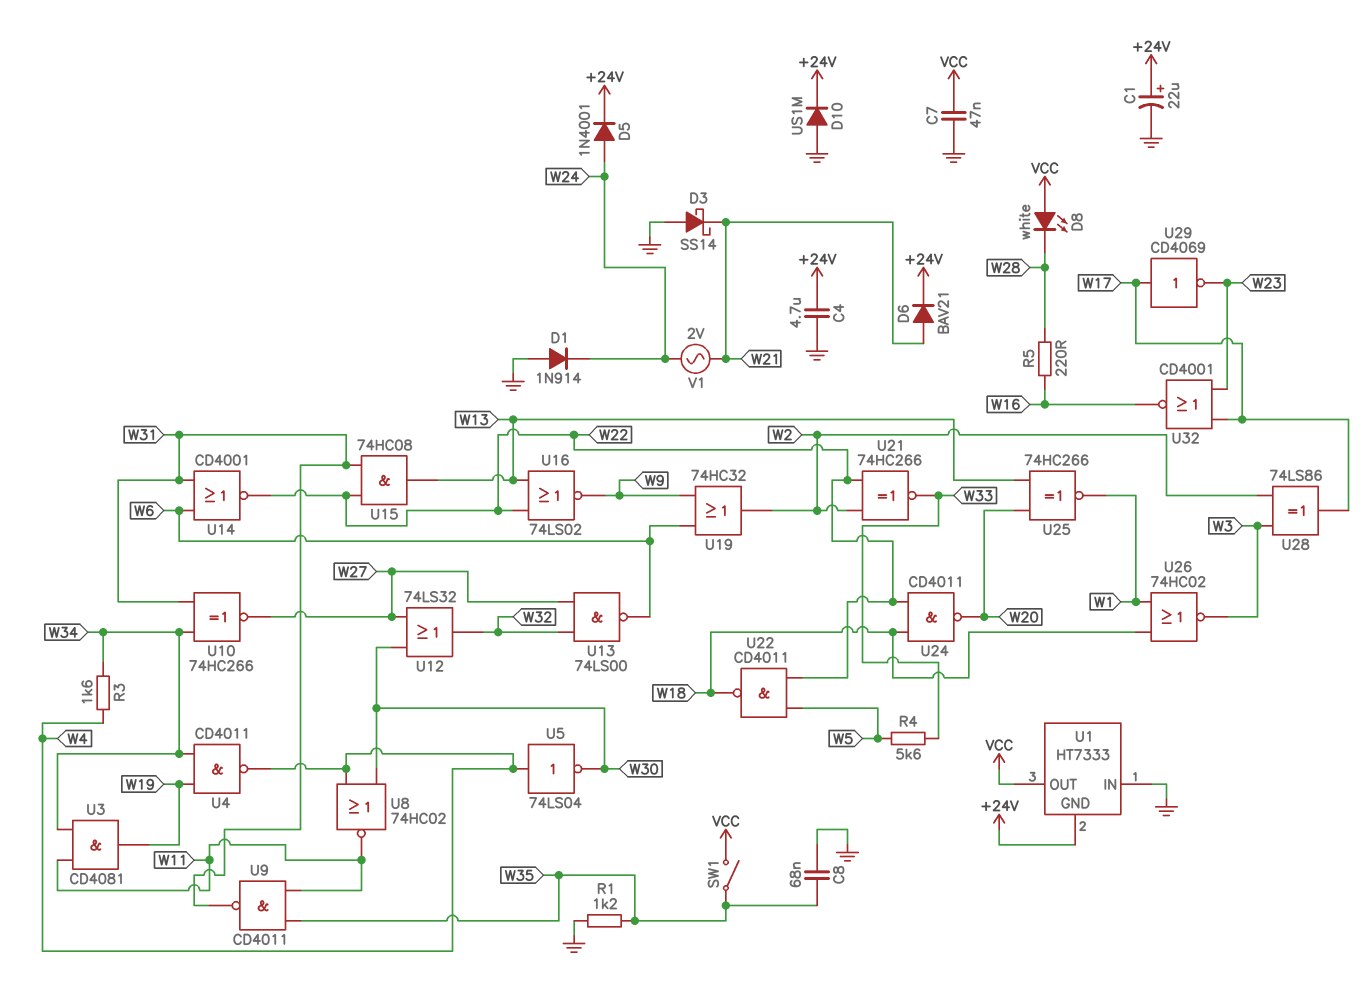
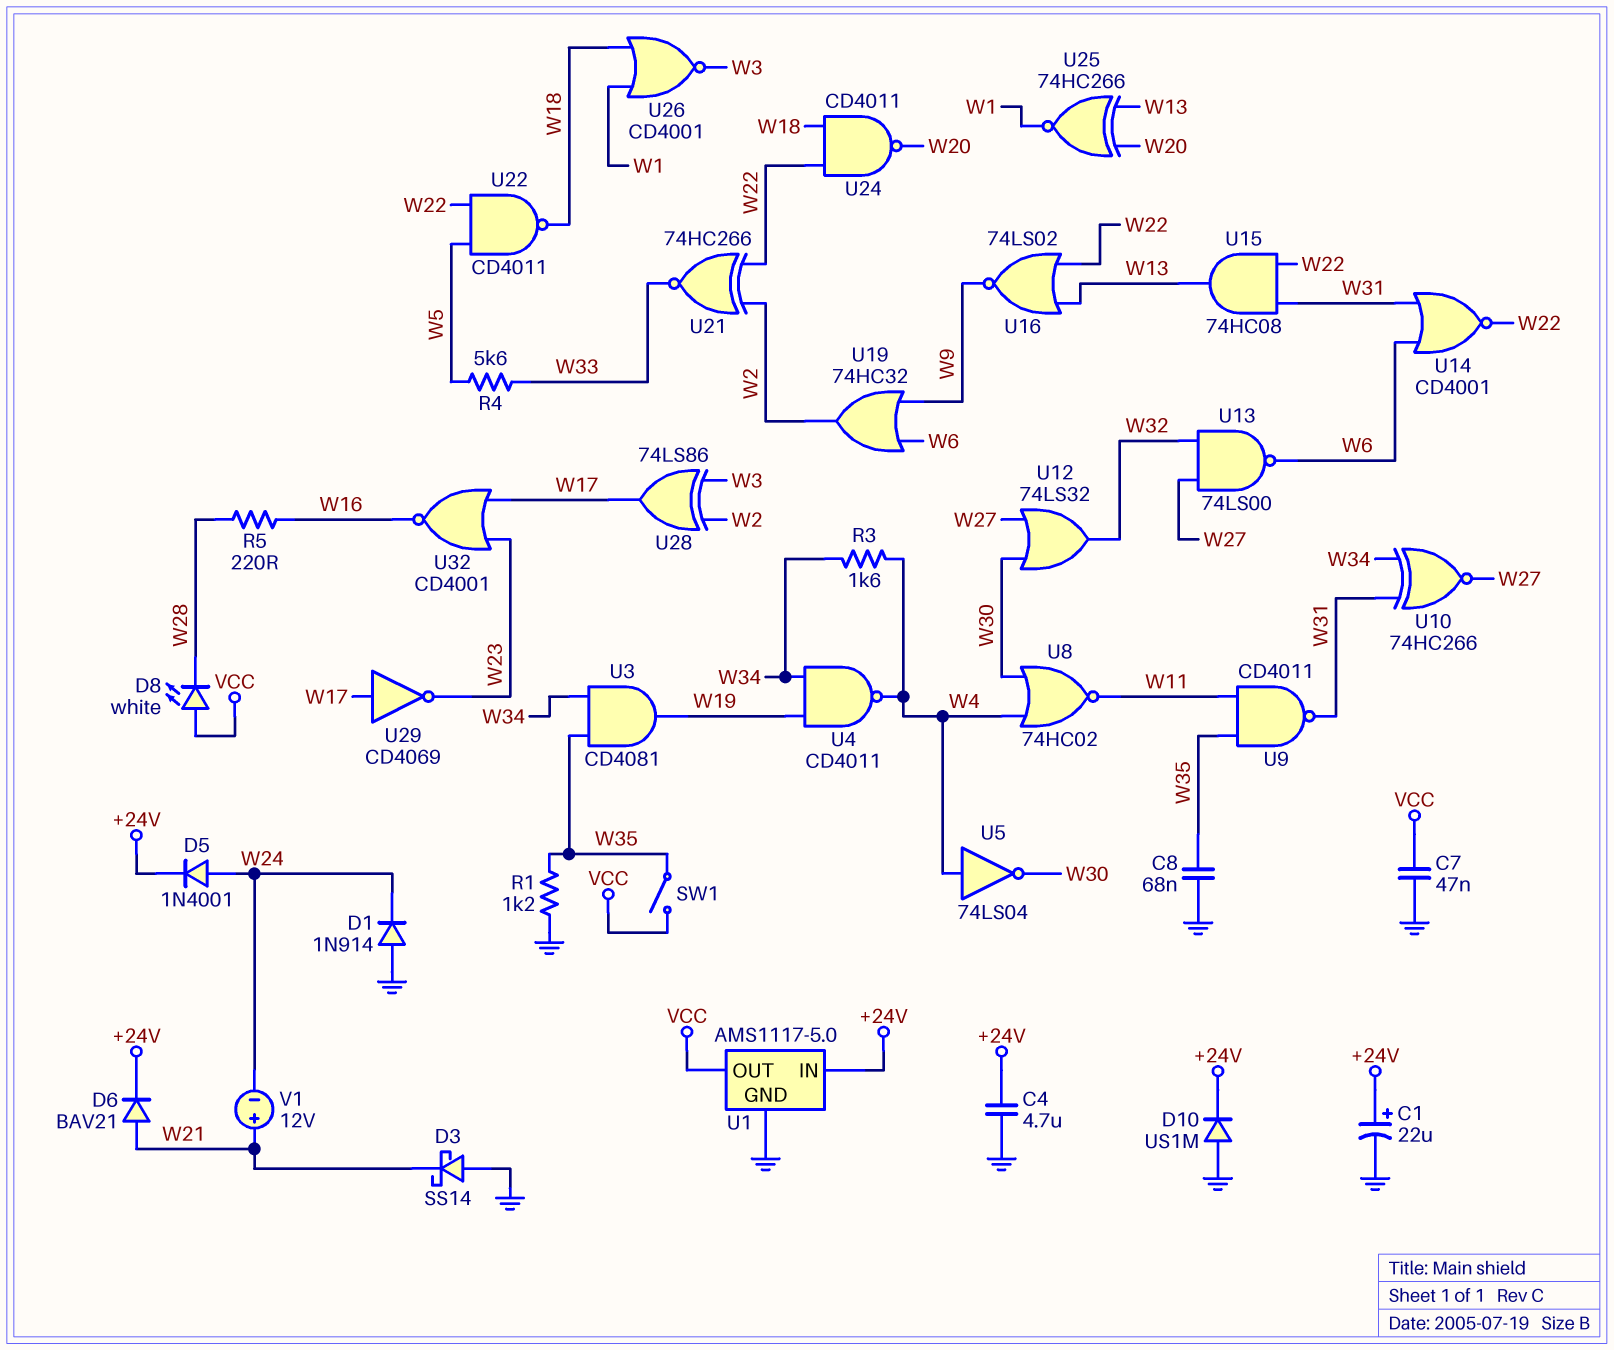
U1: HT7333 -> AMS1117-5.0
U1 pin GND: +24V -> GND
U1 pin IN: GND -> +24V
U3: AND CD4081 (in W11, in W34, out W19) -> AND CD4081 (in W34, in W35, out W19)
U26: NOR 74HC02 (in W1, in W18, out W3) -> NOR CD4001 (in W1, in W18, out W3)
V1: AC 2V (W21, W24) -> 12V (plus W21, minus W24)

